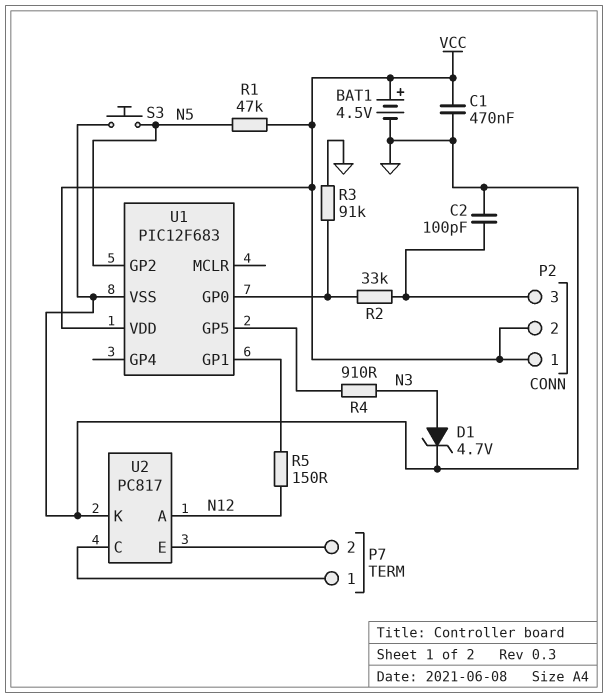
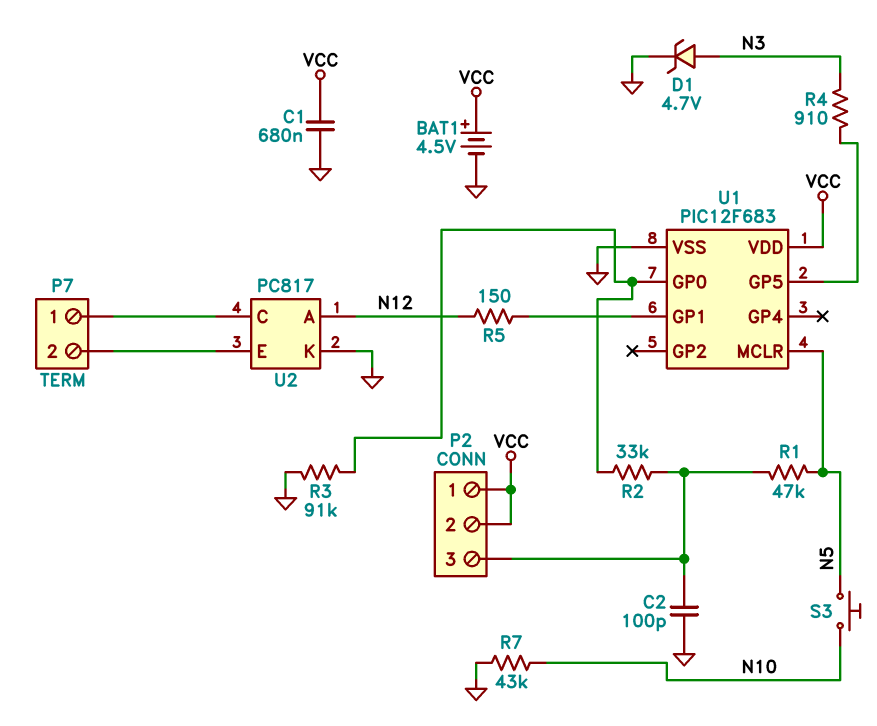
C1: 470nF (GND, VCC) -> 680nF (GND, VCC)
R1: 47k (N5, VCC) -> 47k (N5, P2/3)
R7: none -> 43k (GND, N10)
S3: button (GND, N5) -> button (N5, N10)
U1 pin GP2: N5 -> none
U1 pin MCLR: none -> N5

